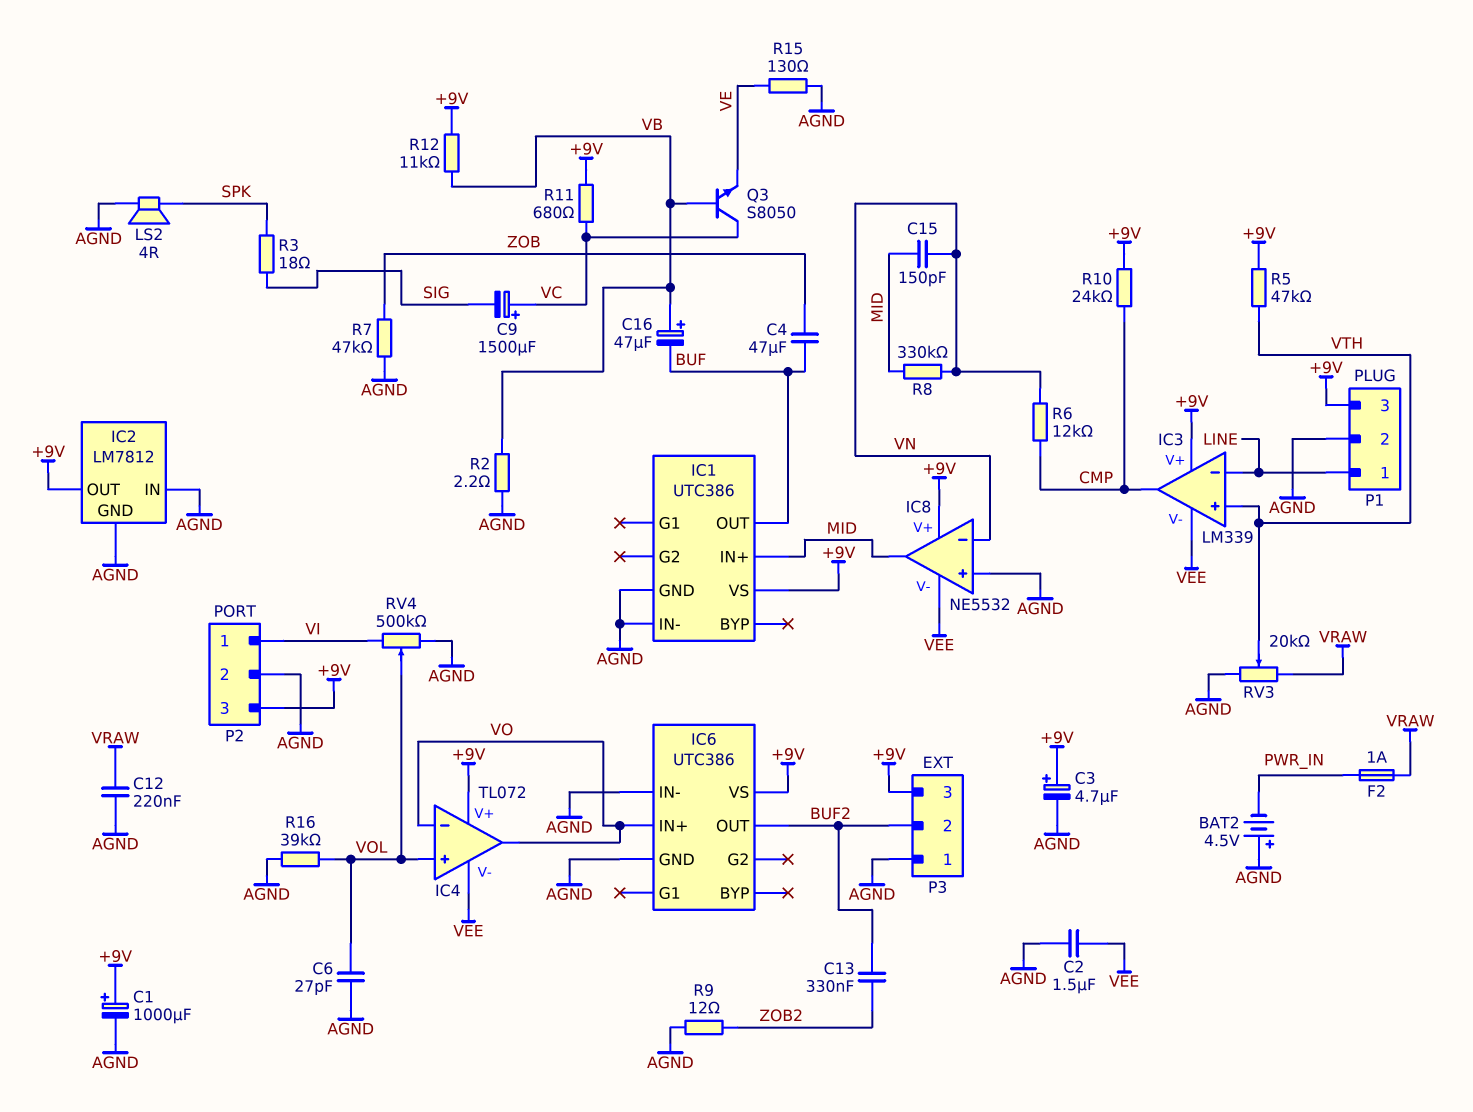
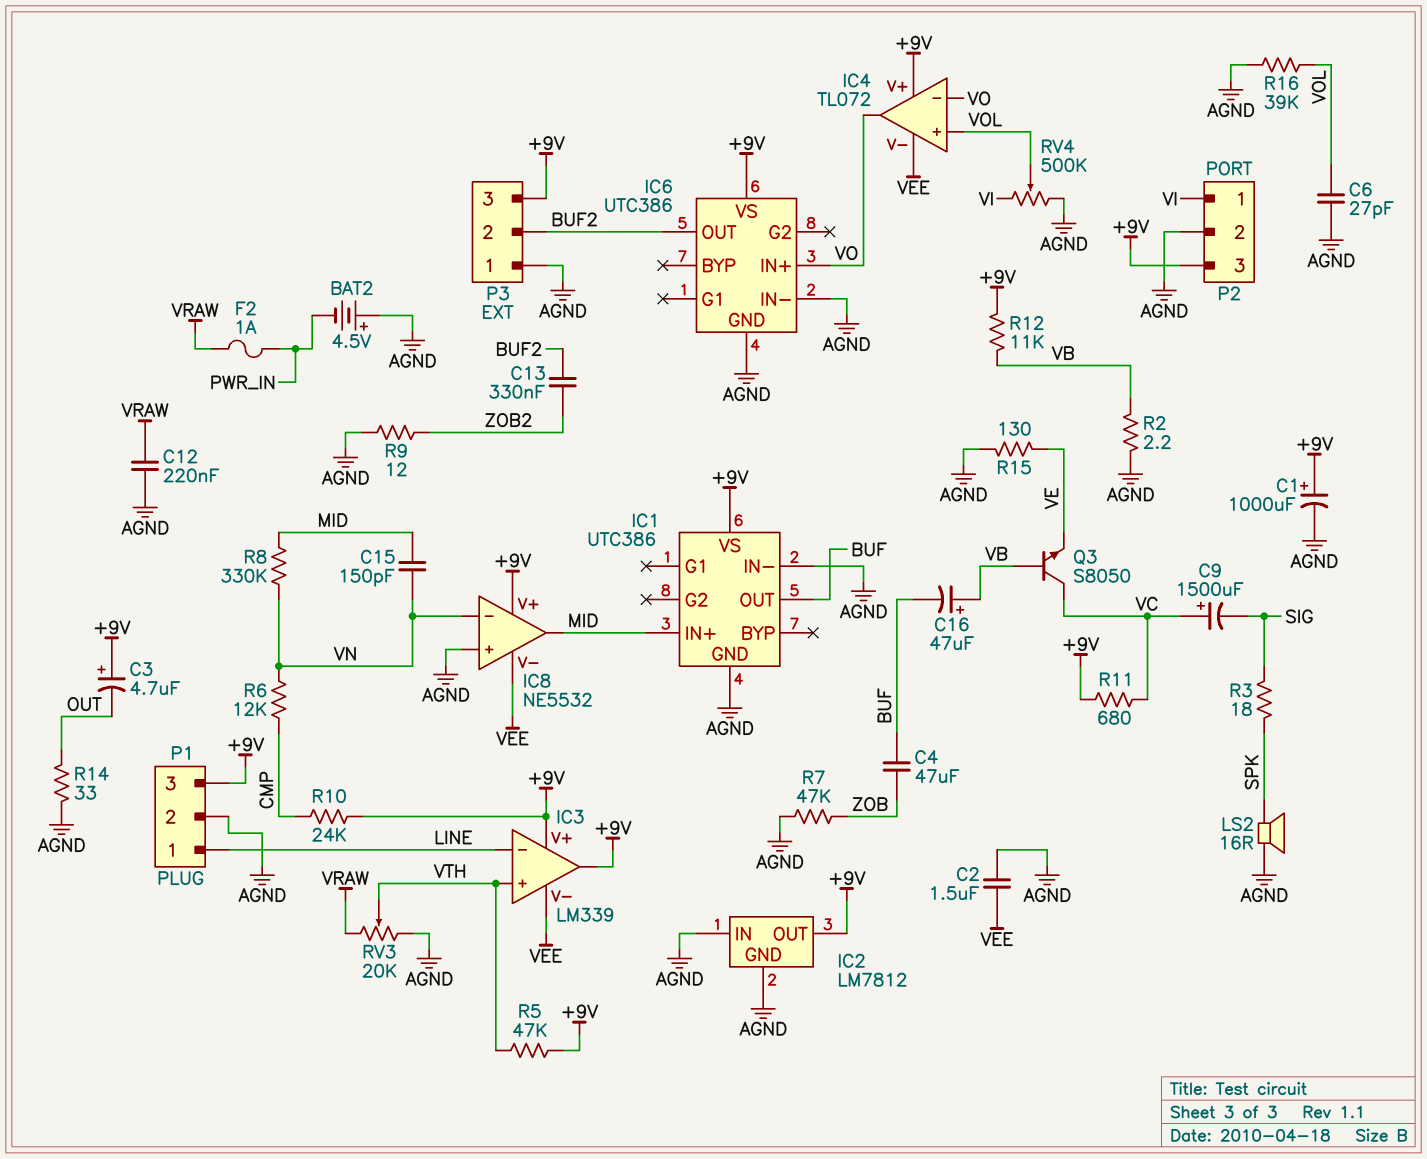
C3: 4.7uF (plus +9V, minus AGND) -> 4.7uF (plus +9V, minus OUT)
IC3 pin out: CMP -> +9V
LS2: speaker 4R (AGND, SPK) -> speaker 16R (AGND, SPK)
R14: none -> 33 (AGND, OUT)

